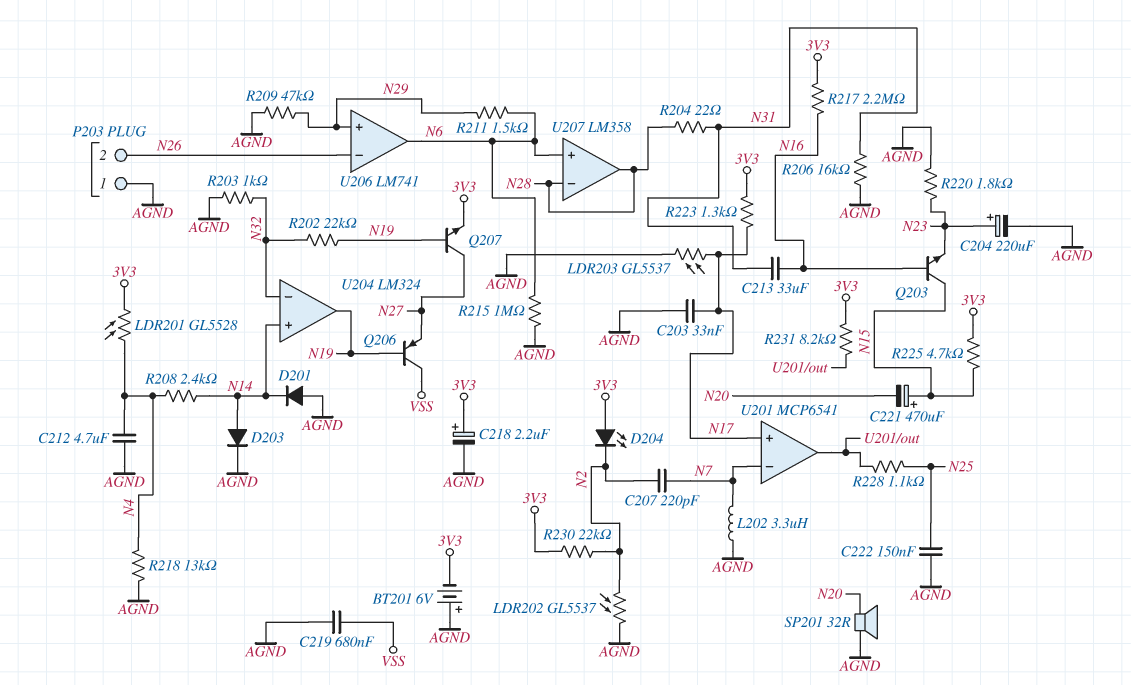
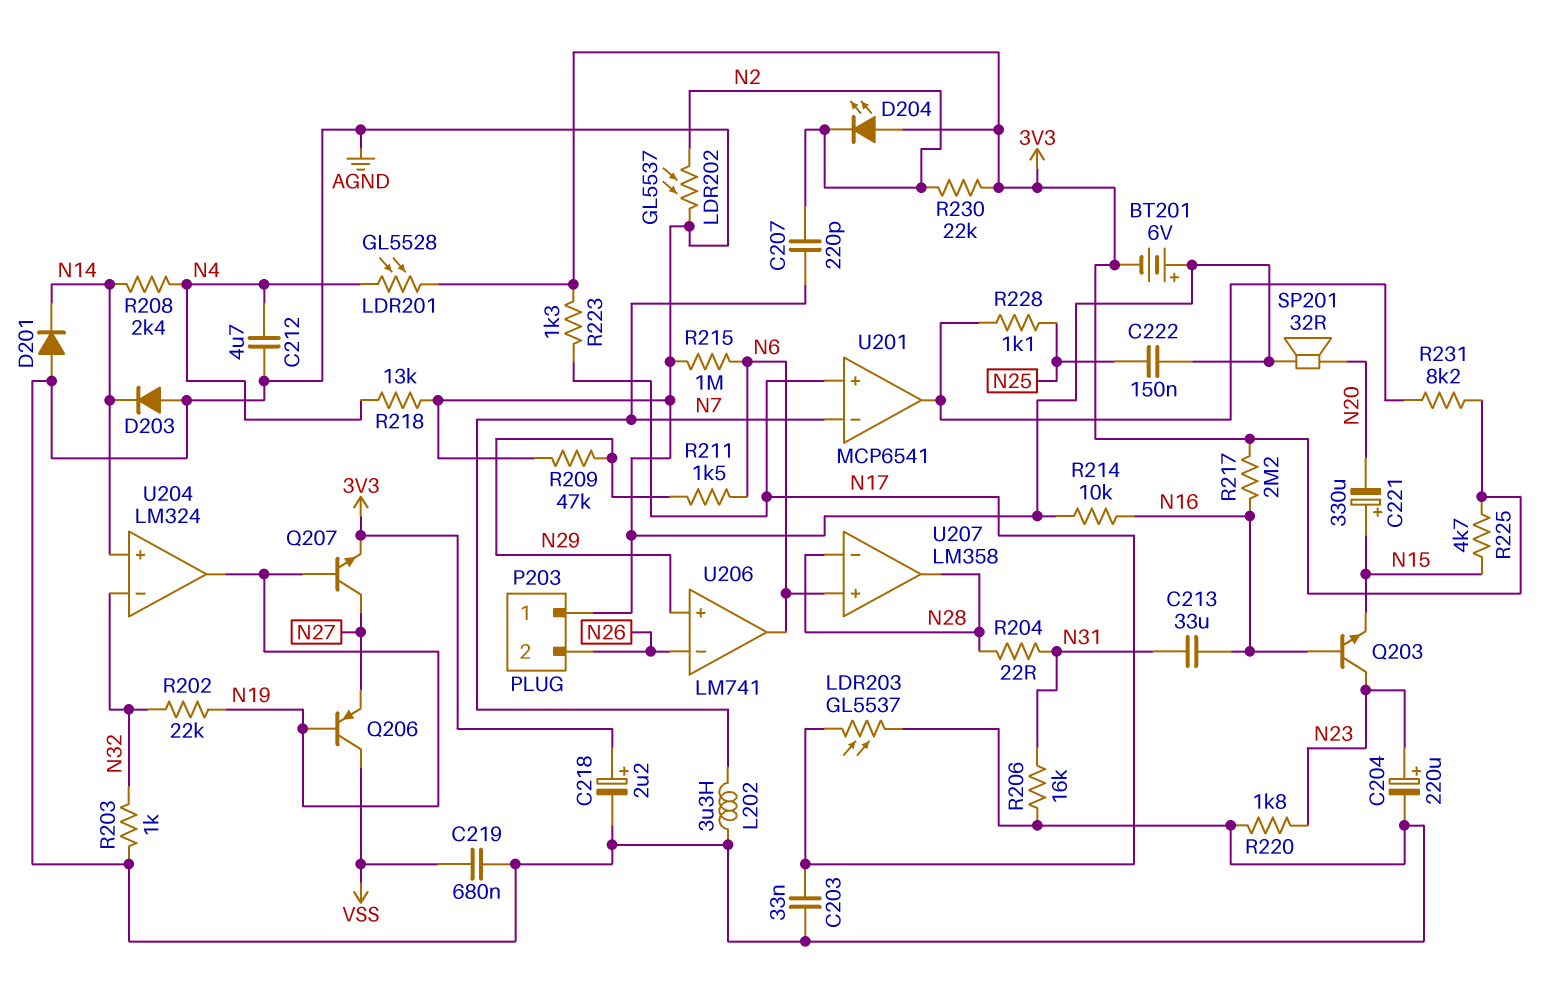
C221: 470uF (plus N15, minus N20) -> 330uF (plus N15, minus N20)
D203: diode (A N14, K AGND) -> diode (A AGND, K N14)
Q203: NPN (B N16, C N15, E N23) -> NPN (B N16, C N23, E N15)
R214: none -> 10k (AGND, N16)

